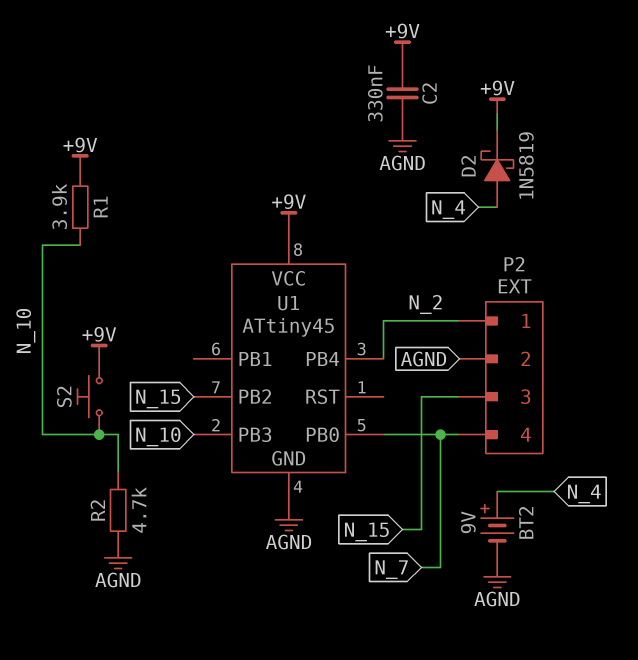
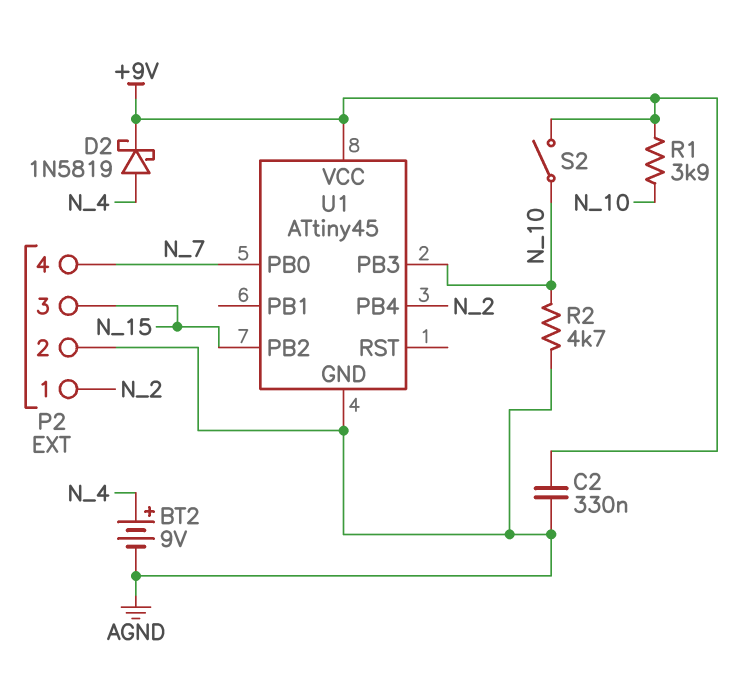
S2: button (+9V, N_10) -> switch (+9V, N_10)

